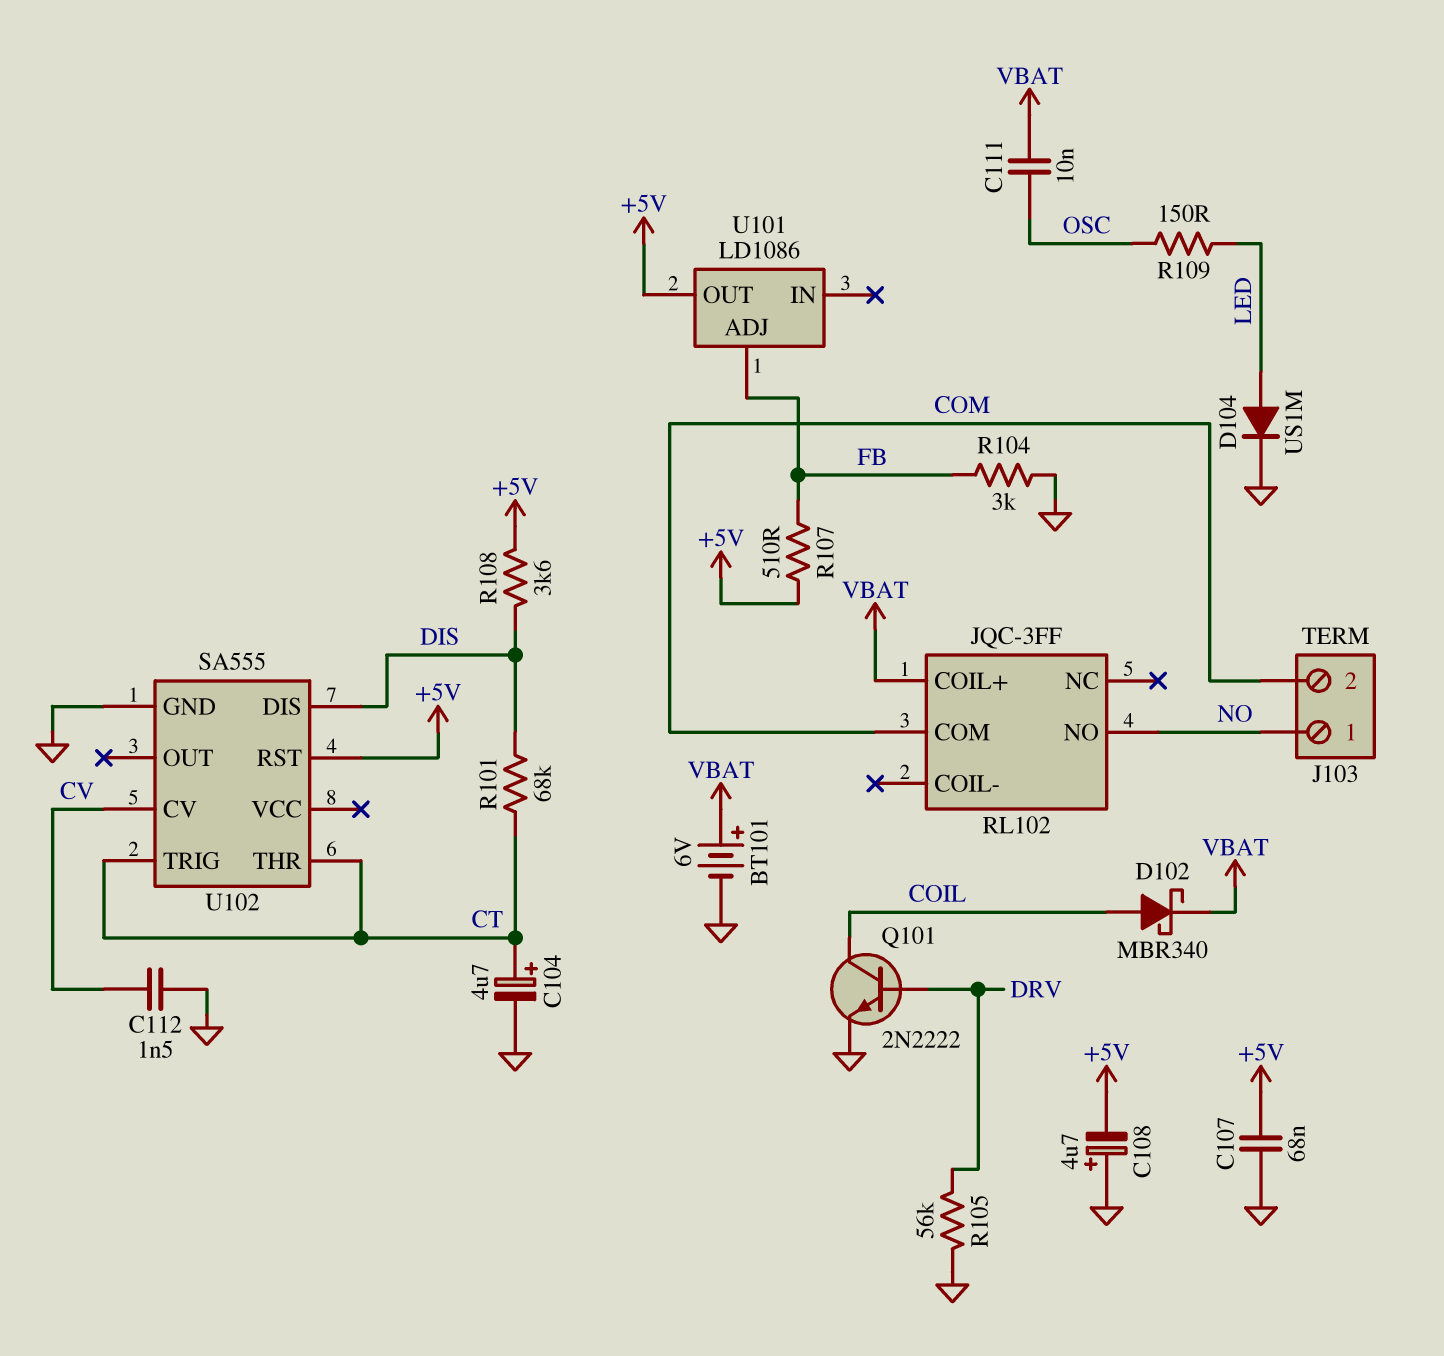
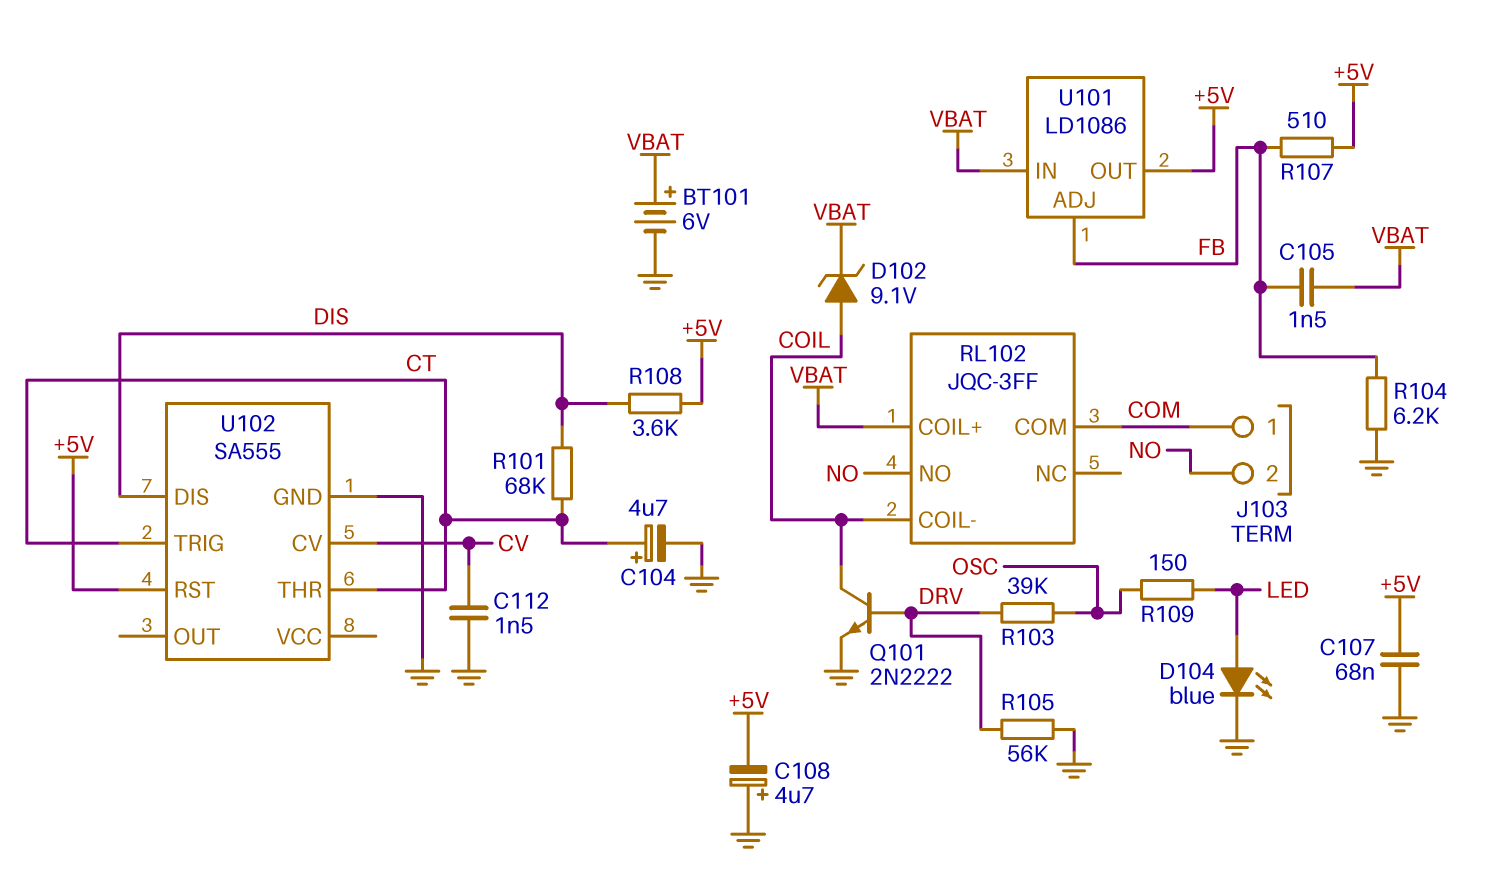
C105: none -> 1.5nF (FB, VBAT)
C111: 10nF (OSC, VBAT) -> none
D102: schottky MBR340 (A COIL, K VBAT) -> zener 9.1V (A COIL, K VBAT)
D104: diode US1M (A LED, K GND) -> LED blue (A LED, K GND)
J103 pin 1: NO -> COM
J103 pin 2: COM -> NO
R103: none -> 39k (DRV, OSC)
R104: 3k (FB, GND) -> 6.2k (FB, GND)
RL102 pin COIL-: none -> COIL
U101 pin IN: none -> VBAT

